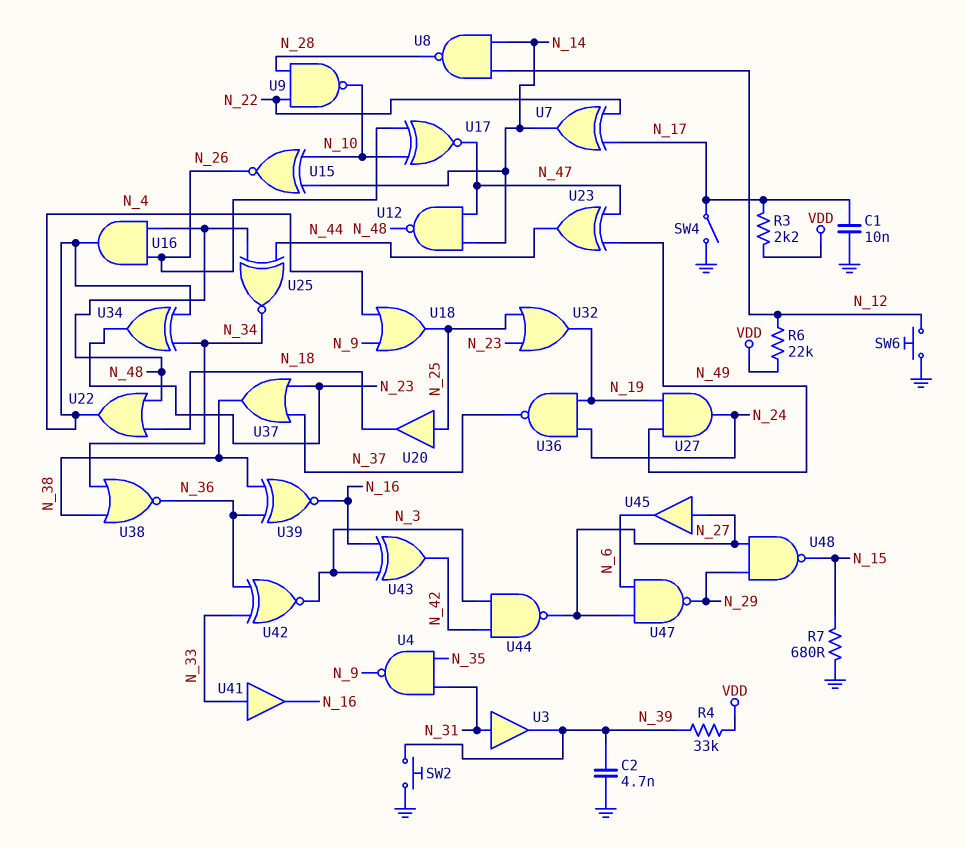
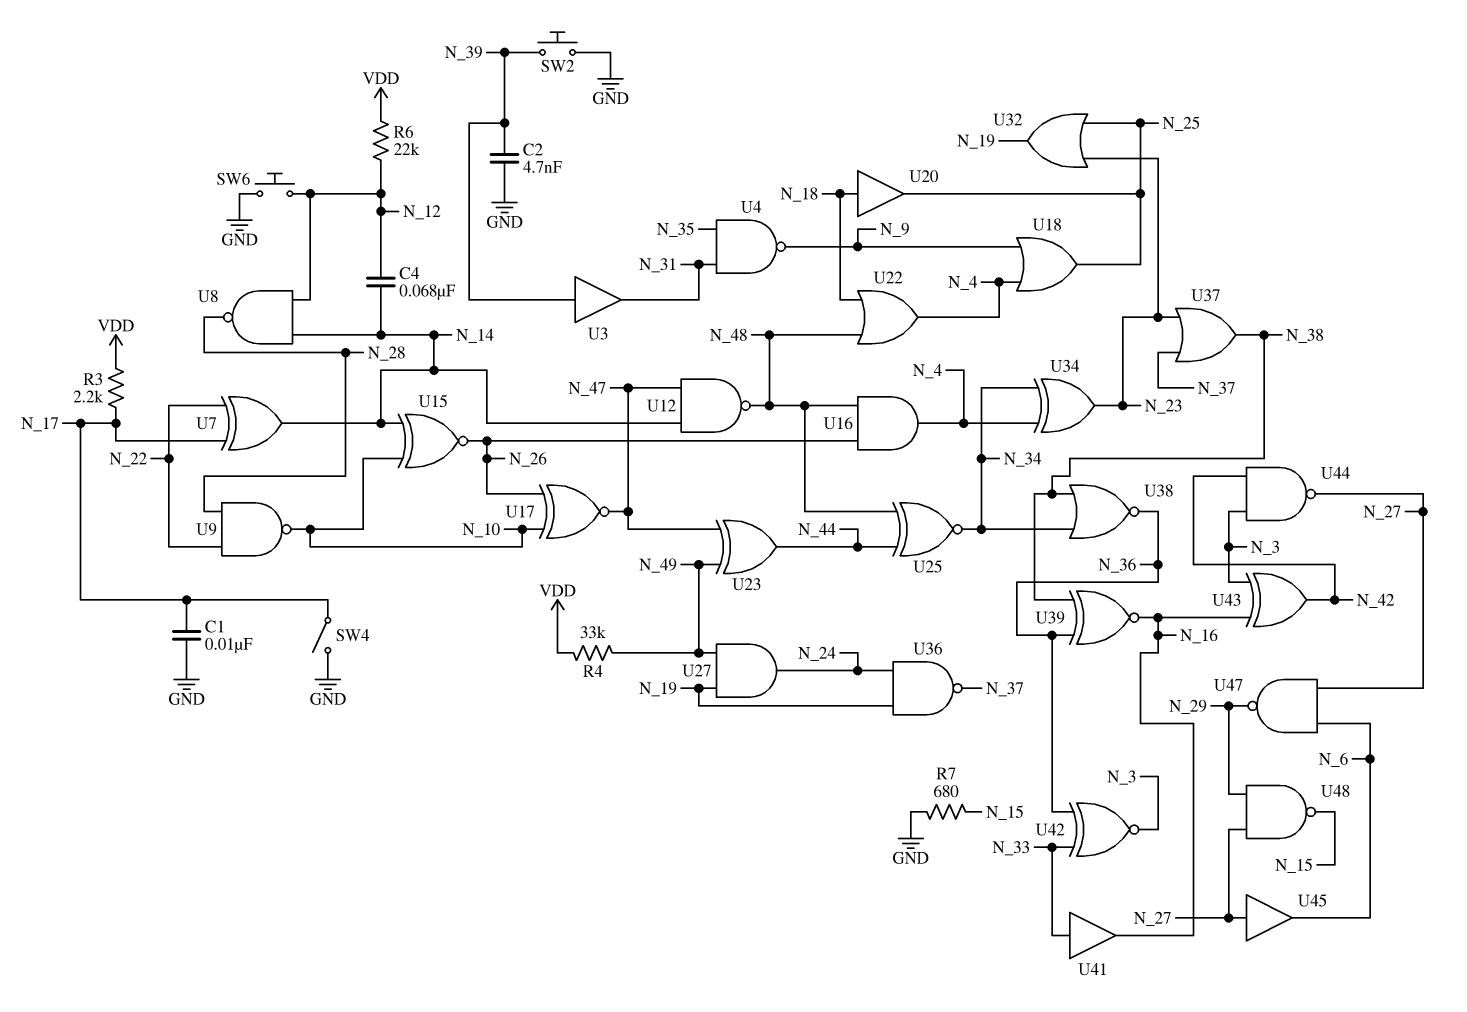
C4: none -> 68nF (N_12, N_14)
R4: 33k (N_39, VDD) -> 33k (N_49, VDD)
U3: buffer (in N_31, out N_39) -> buffer (in N_39, out N_31)
U20: buffer (in N_25, out N_18) -> buffer (in N_18, out N_25)

